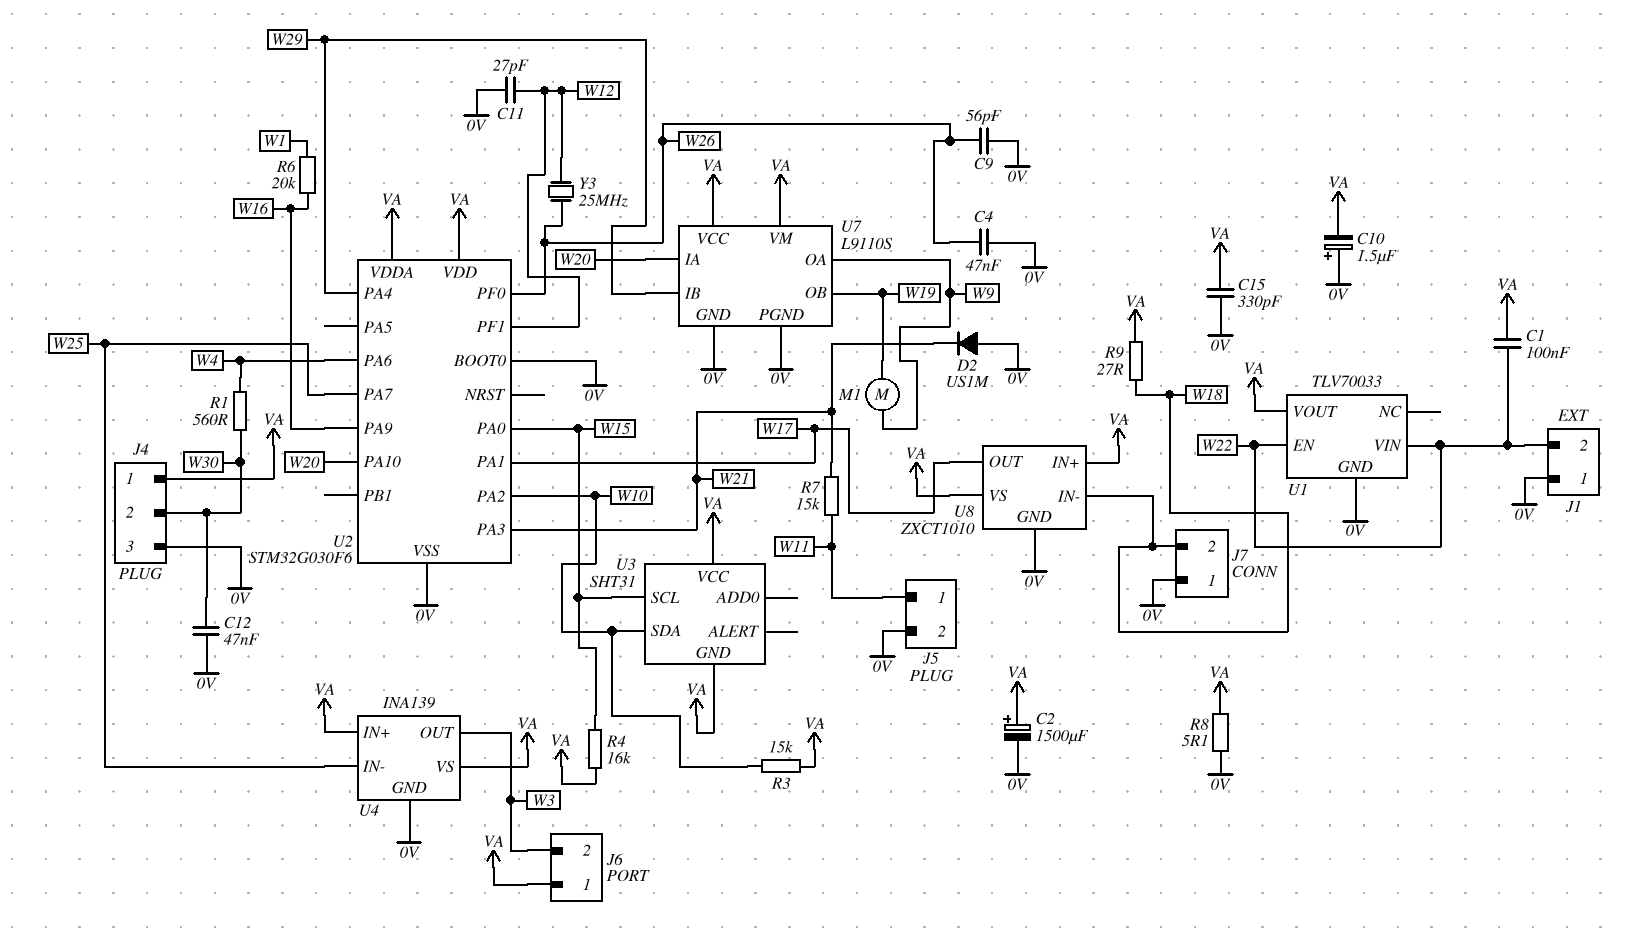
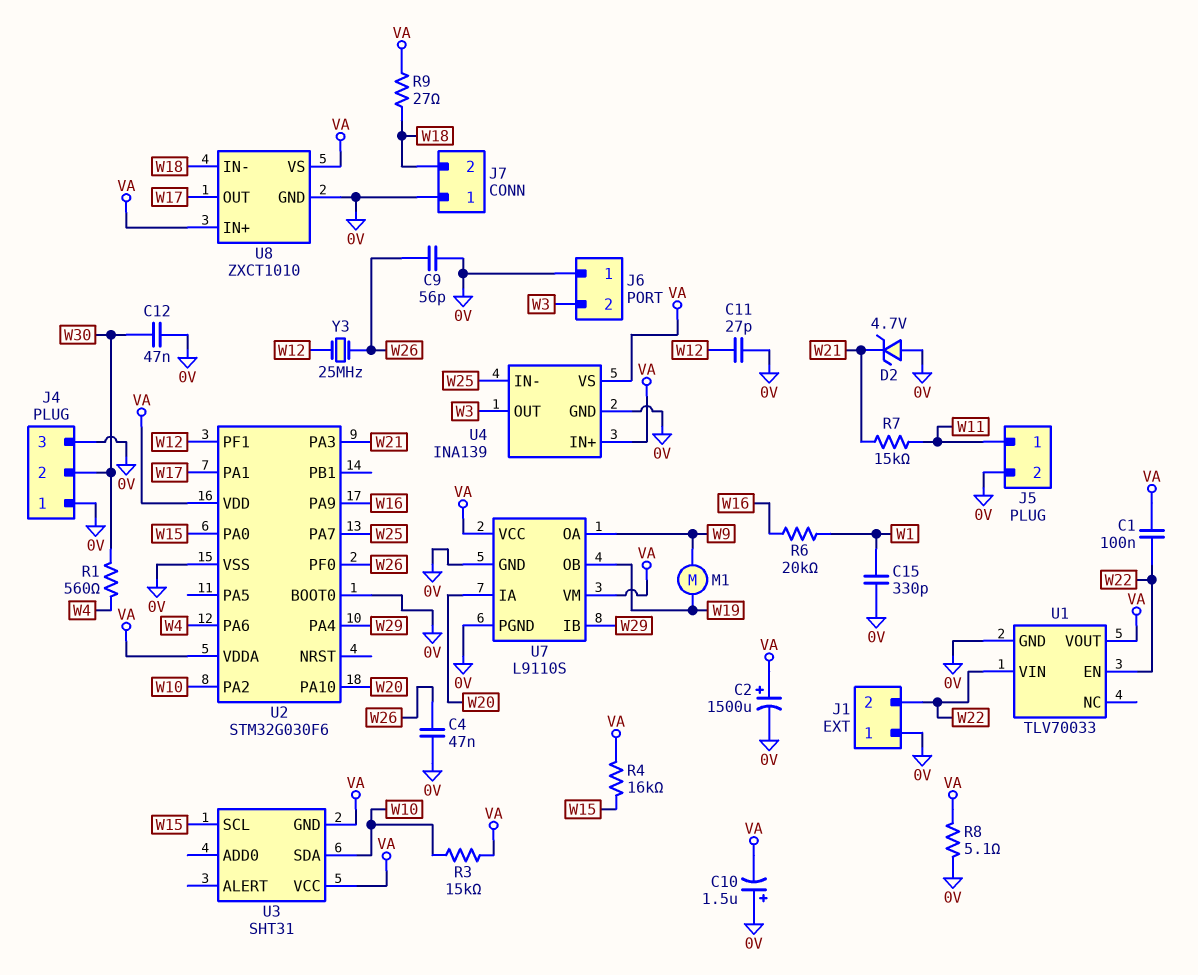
C15: 330pF (0V, VA) -> 330pF (0V, W1)
D2: diode US1M (A 0V, K W21) -> zener 4.7V (A 0V, K W21)
J4 pin 1: VA -> 0V
J6 pin 1: VA -> 0V

